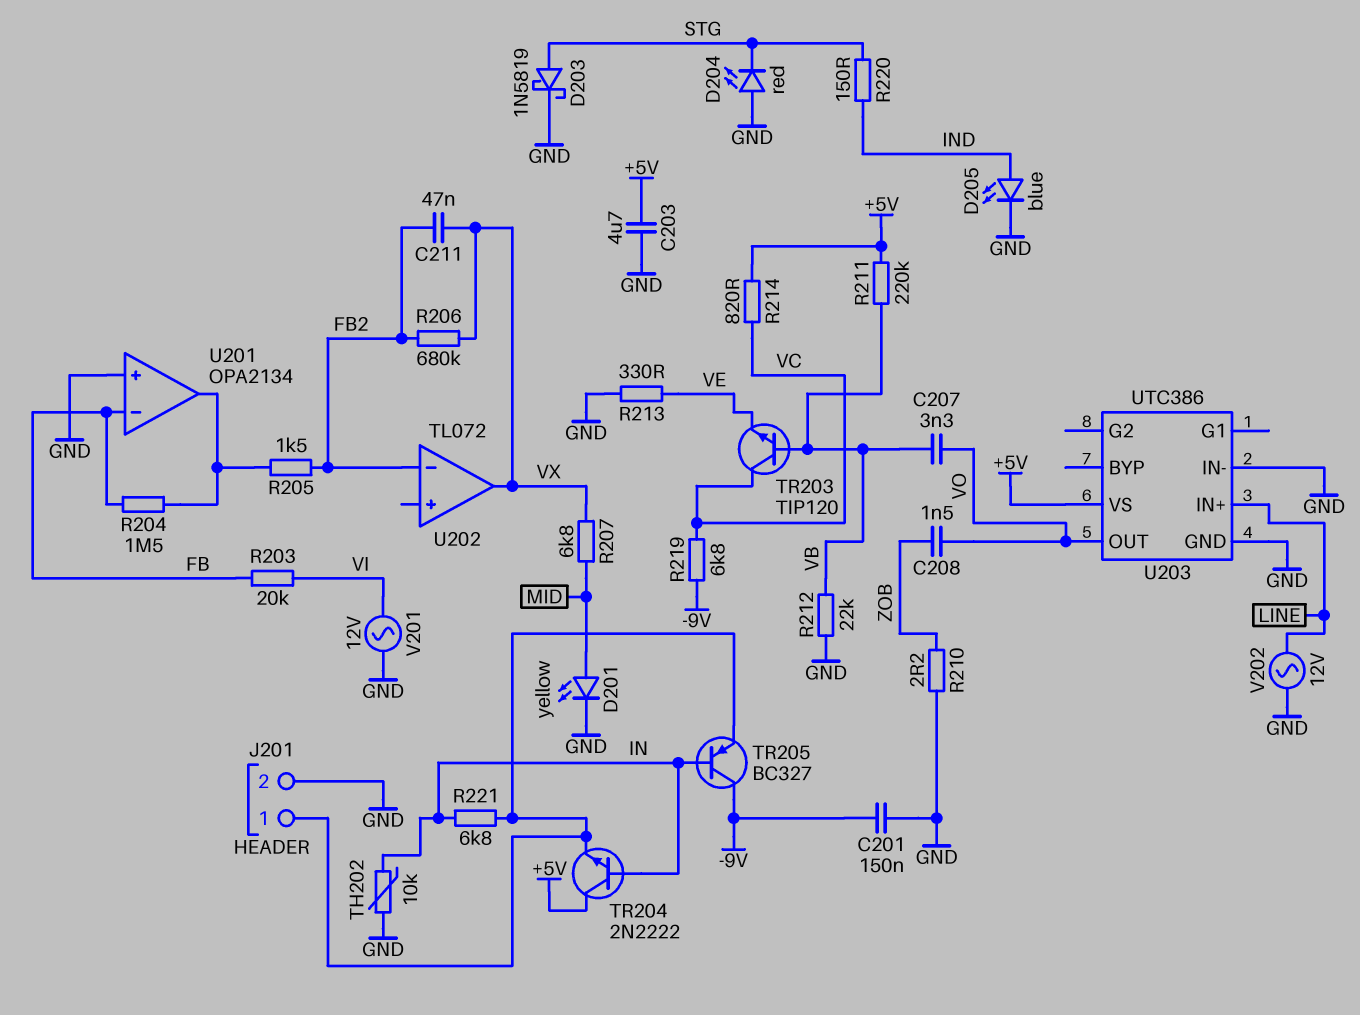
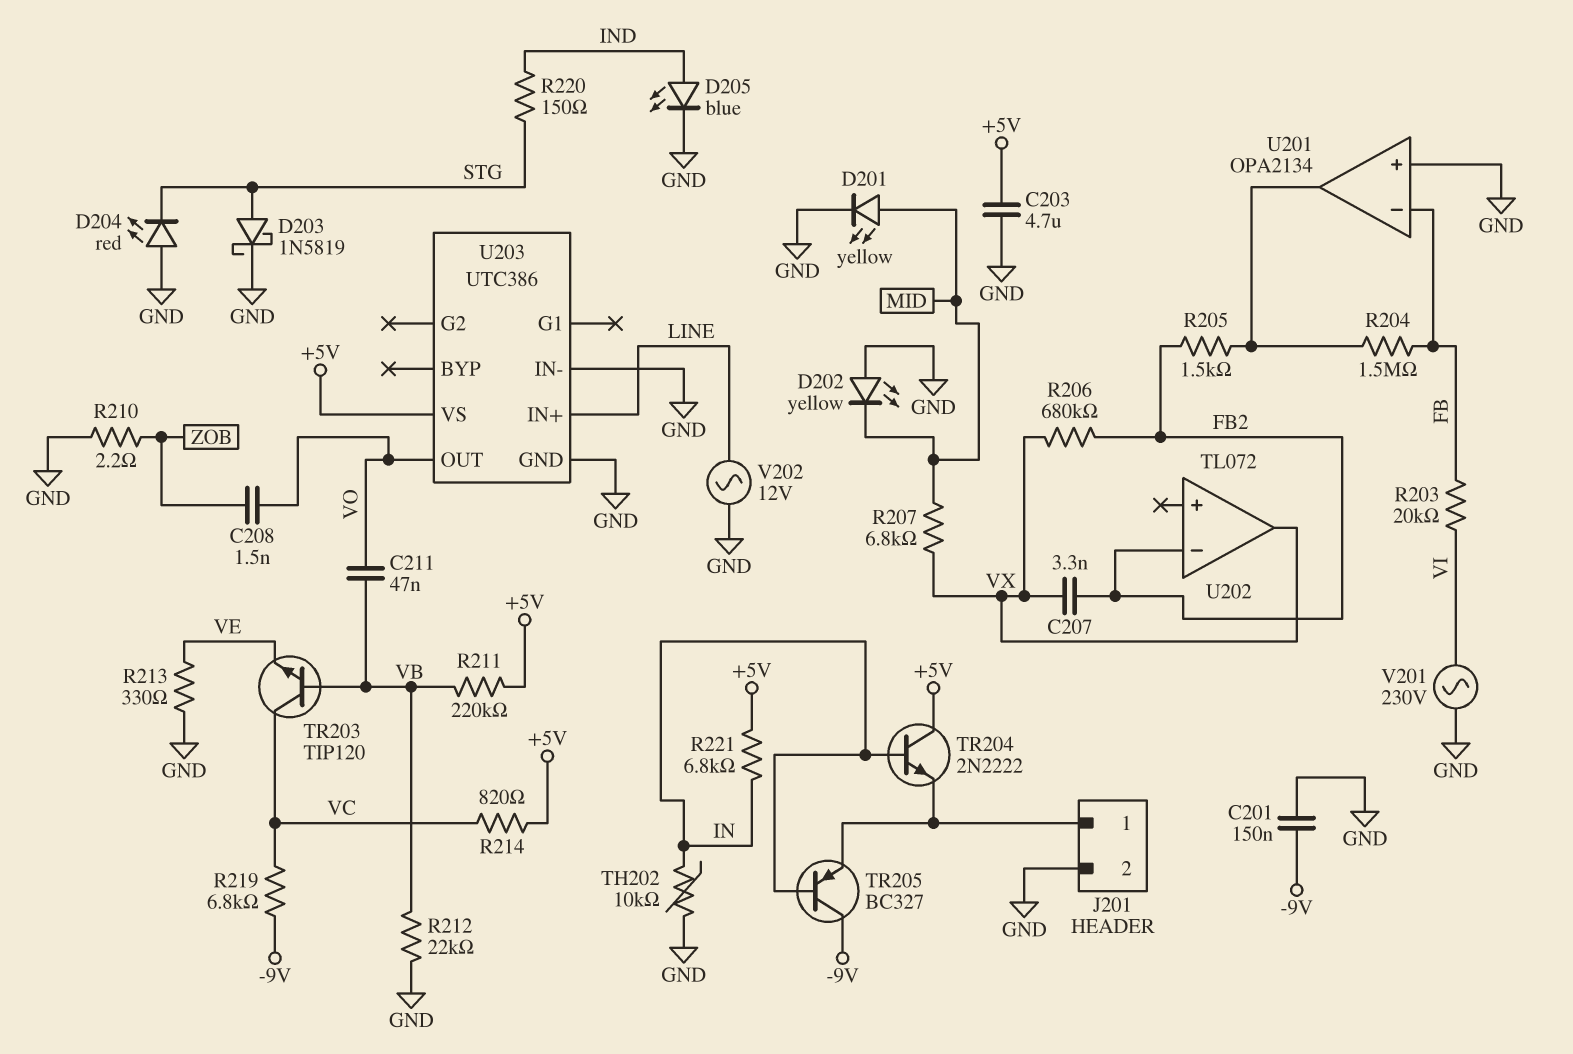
C207: 3.3nF (VB, VO) -> 3.3nF (FB2, VX)
C211: 47nF (FB2, VX) -> 47nF (VB, VO)
D202: none -> LED yellow (A GND, K MID)
R221: 6.8k (IN, J201/1) -> 6.8k (+5V, IN)
V201: AC 12V (GND, VI) -> AC 230V (GND, VI)

